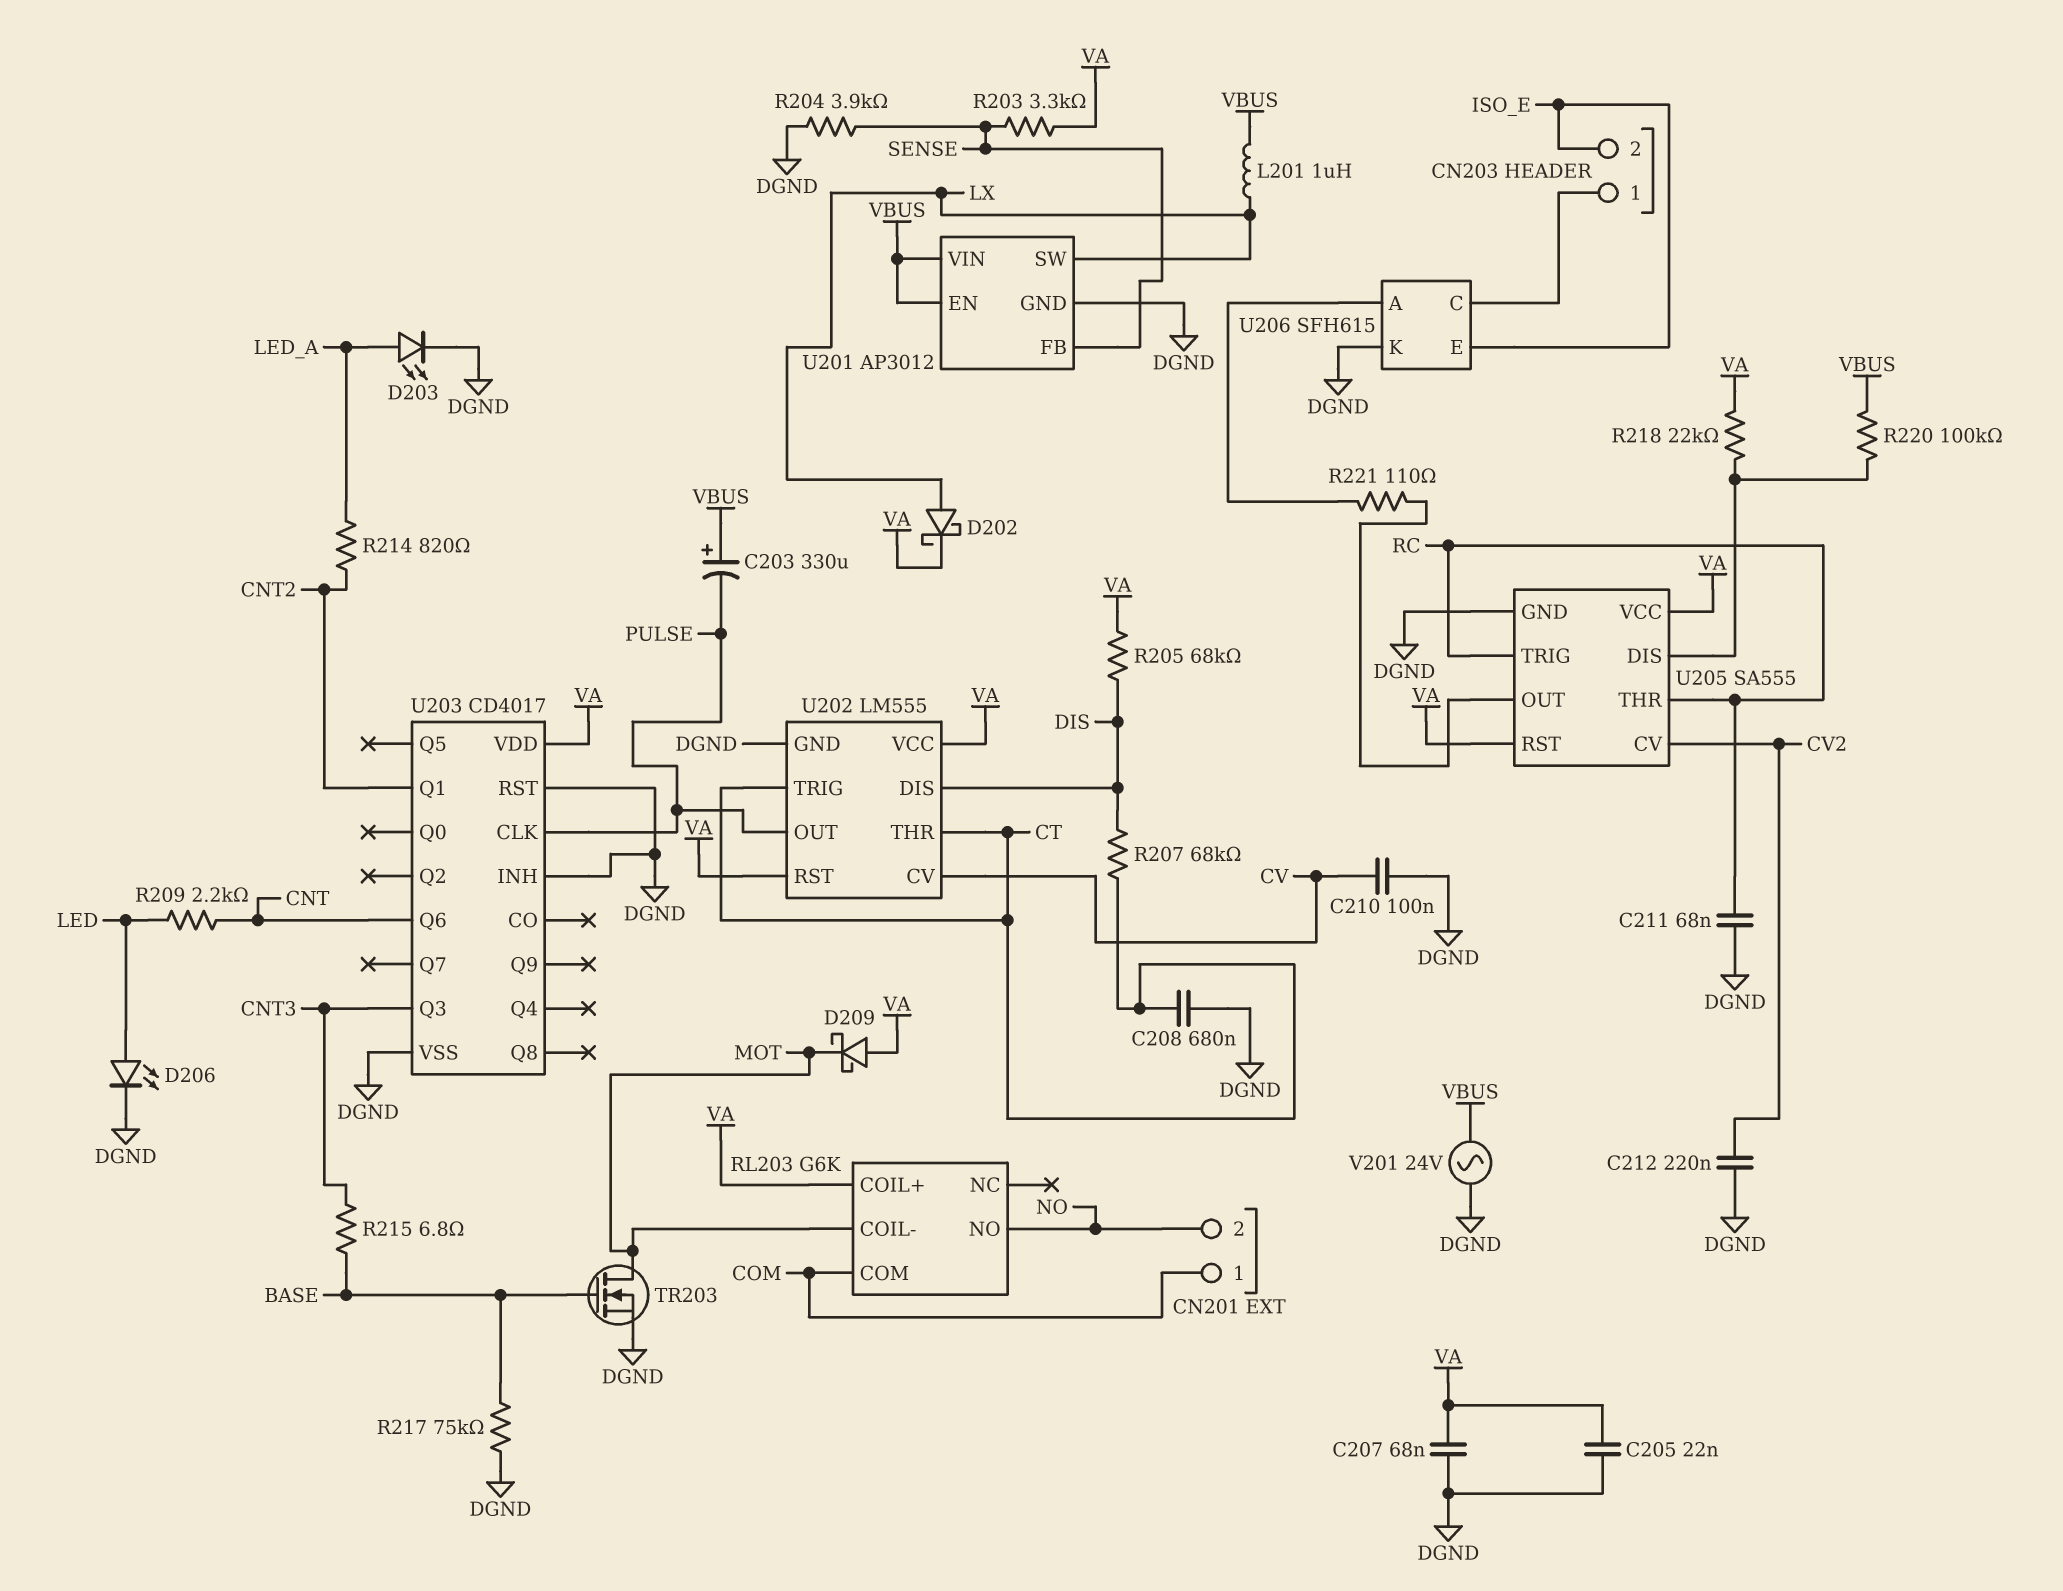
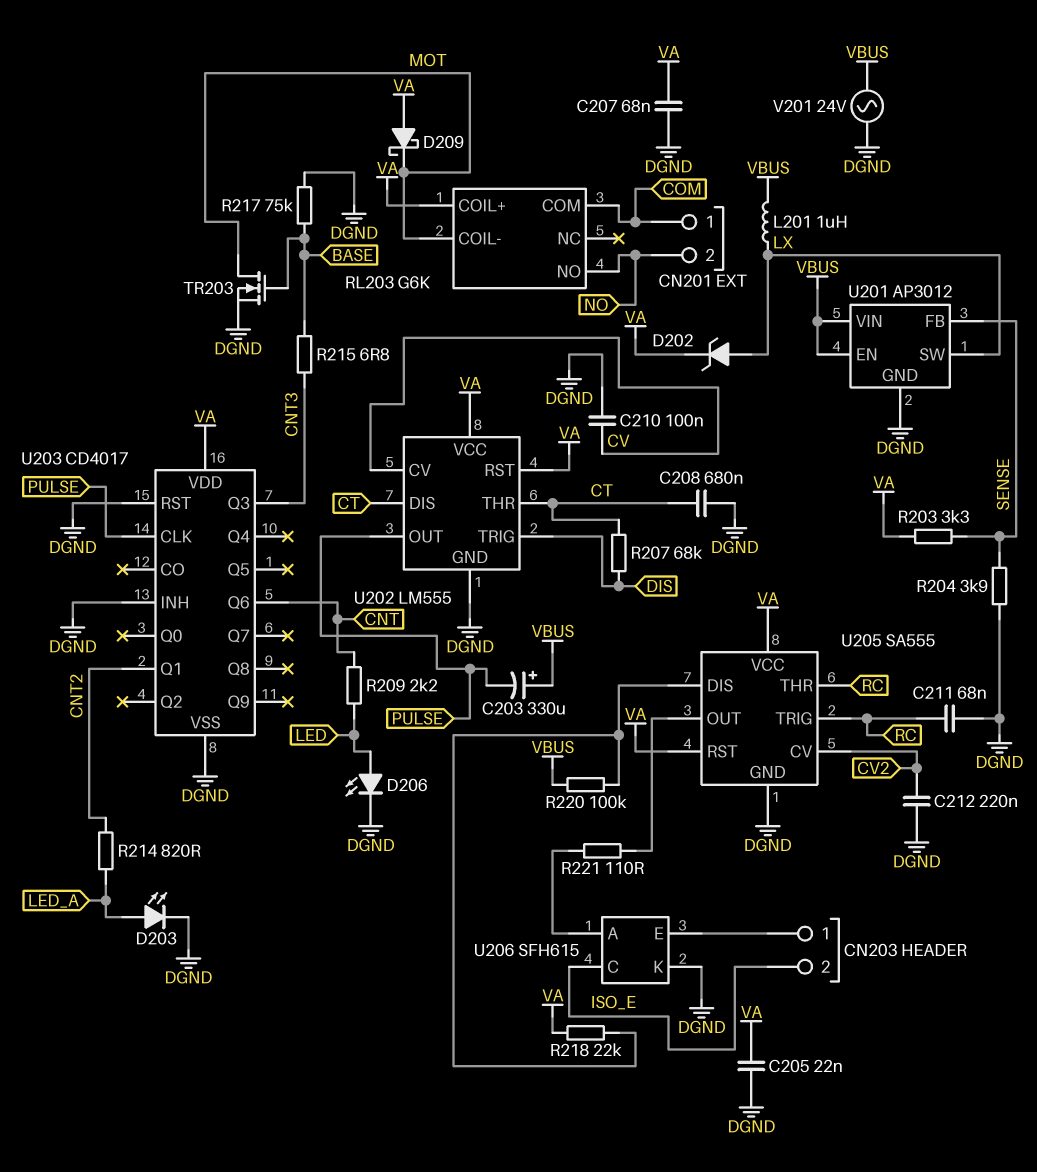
D202: schottky (A LX, K VA) -> zener (A LX, K VA)
R205: 68k (DIS, VA) -> none
U202 pin DIS: DIS -> CT
U202 pin TRIG: CT -> DIS
U206 pin C: CN203/1 -> ISO_E
U206 pin E: ISO_E -> CN203/1

